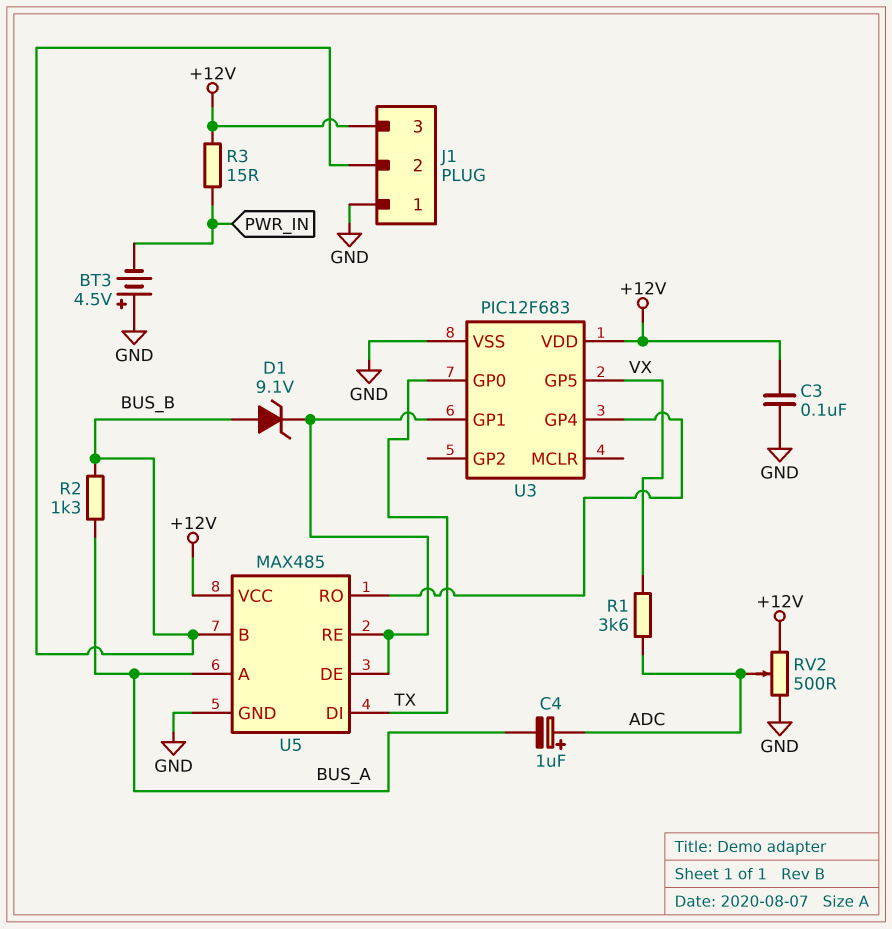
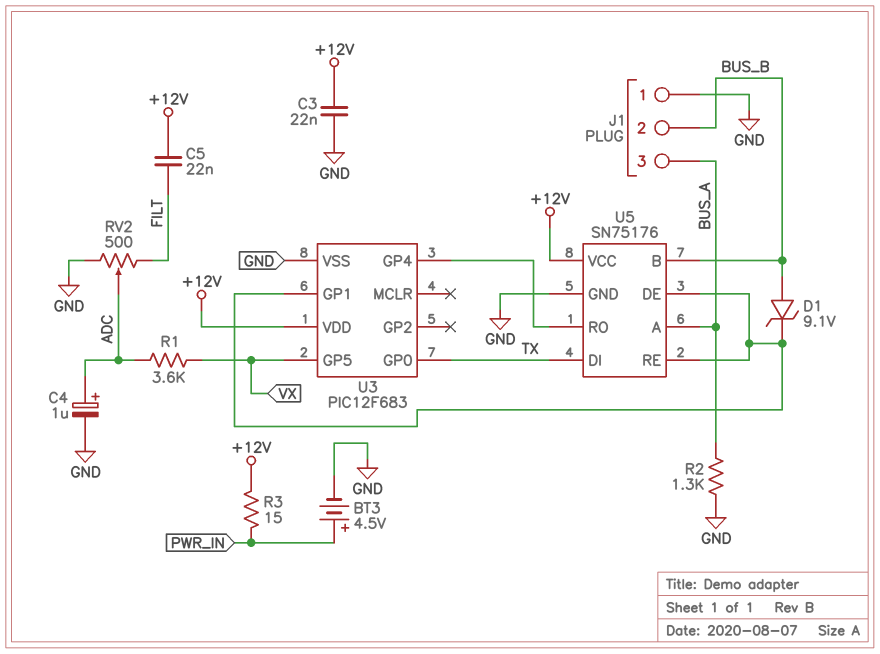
BT3: 4.5V (plus GND, minus PWR_IN) -> 4.5V (plus PWR_IN, minus GND)
C3: 100nF (+12V, GND) -> 22nF (+12V, GND)
C4: 1uF (plus ADC, minus BUS_A) -> 1uF (plus ADC, minus GND)
C5: none -> 22nF (+12V, FILT)
J1 pin 3: +12V -> BUS_A
R2: 1.3k (BUS_A, BUS_B) -> 1.3k (BUS_A, GND)
RV2: 500 (+12V, GND, wiper ADC) -> 500 (FILT, GND, wiper ADC)
U5: MAX485 -> SN75176

